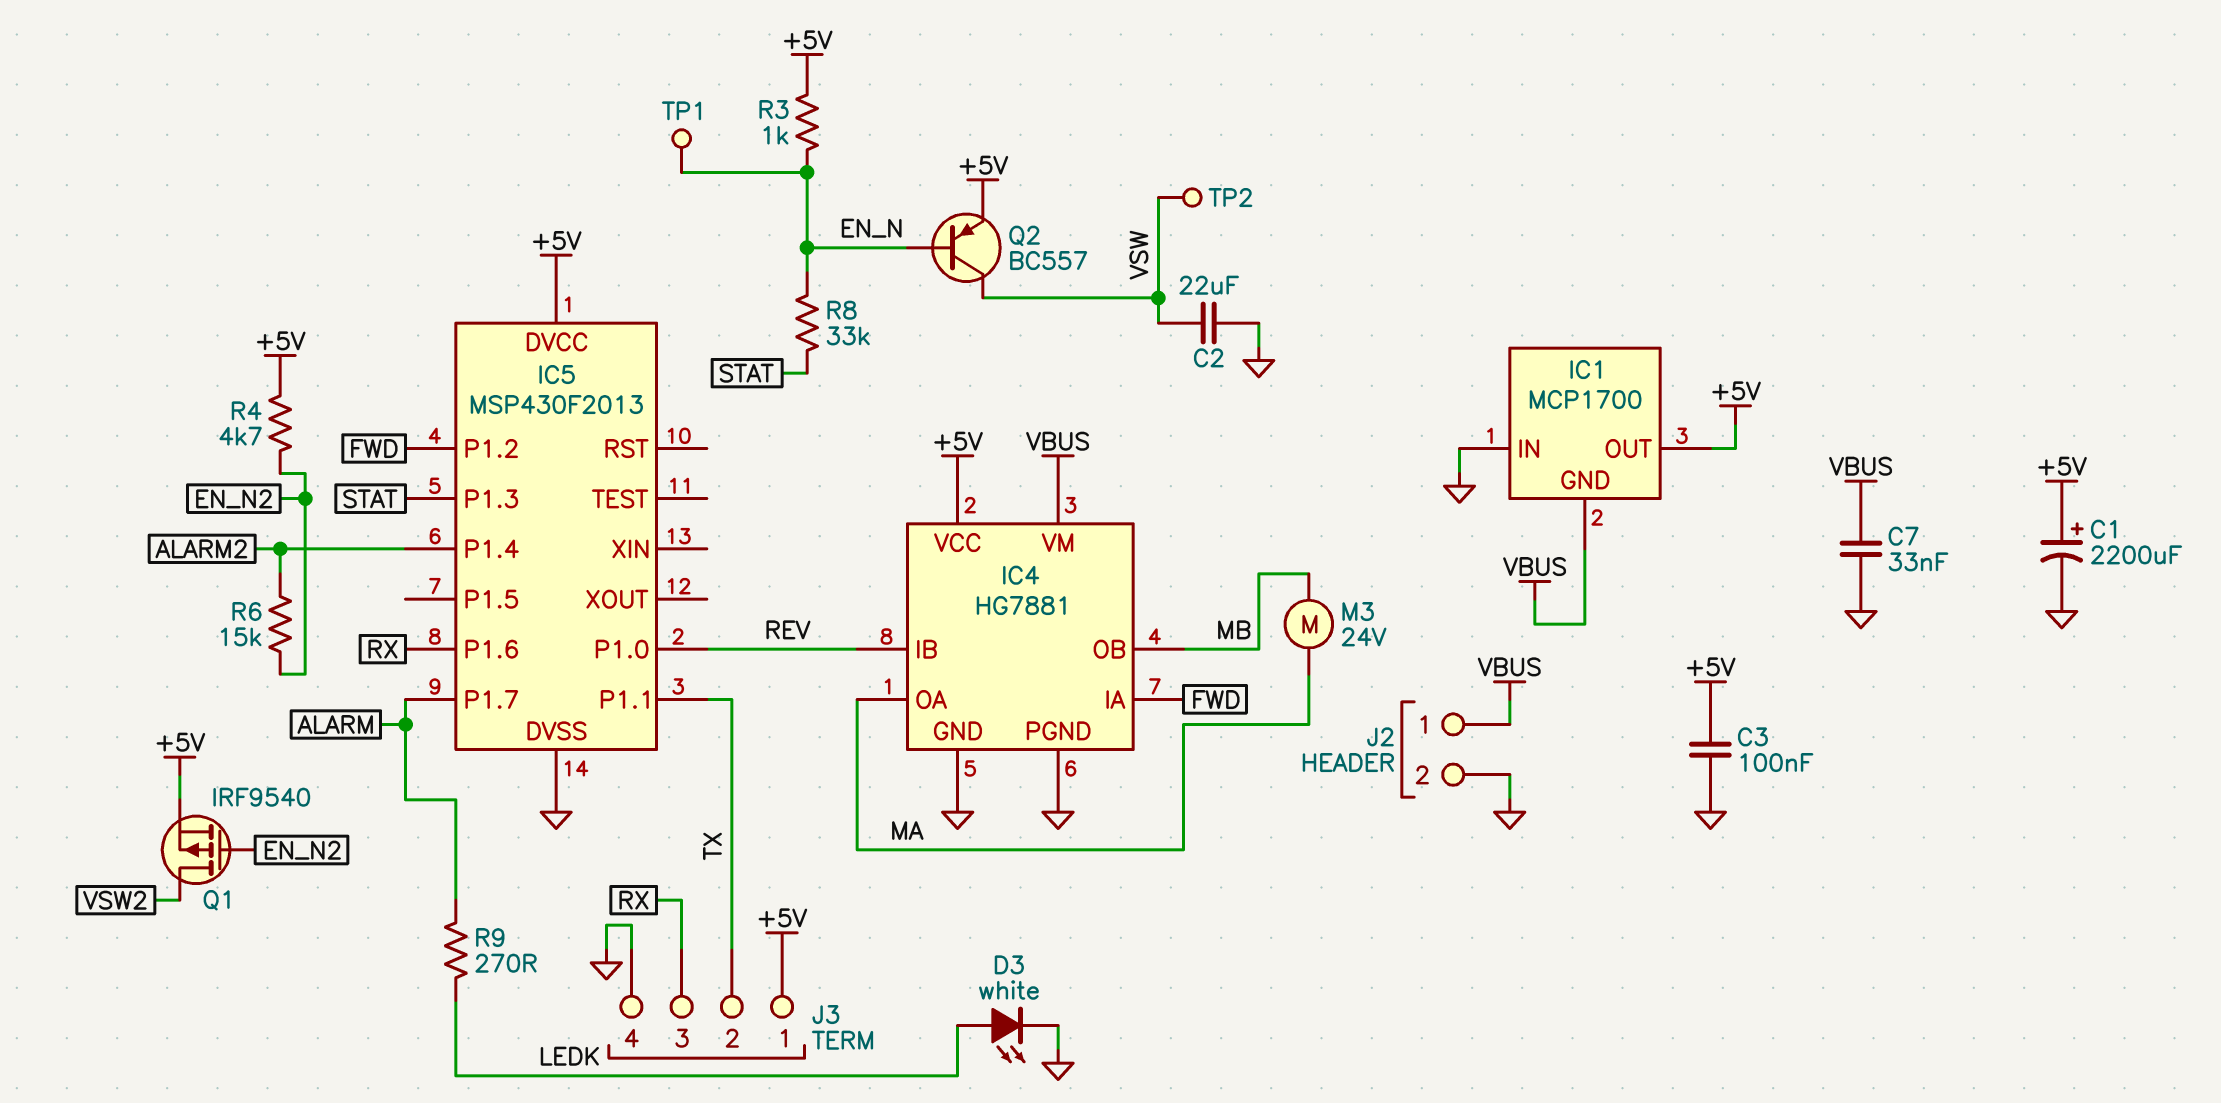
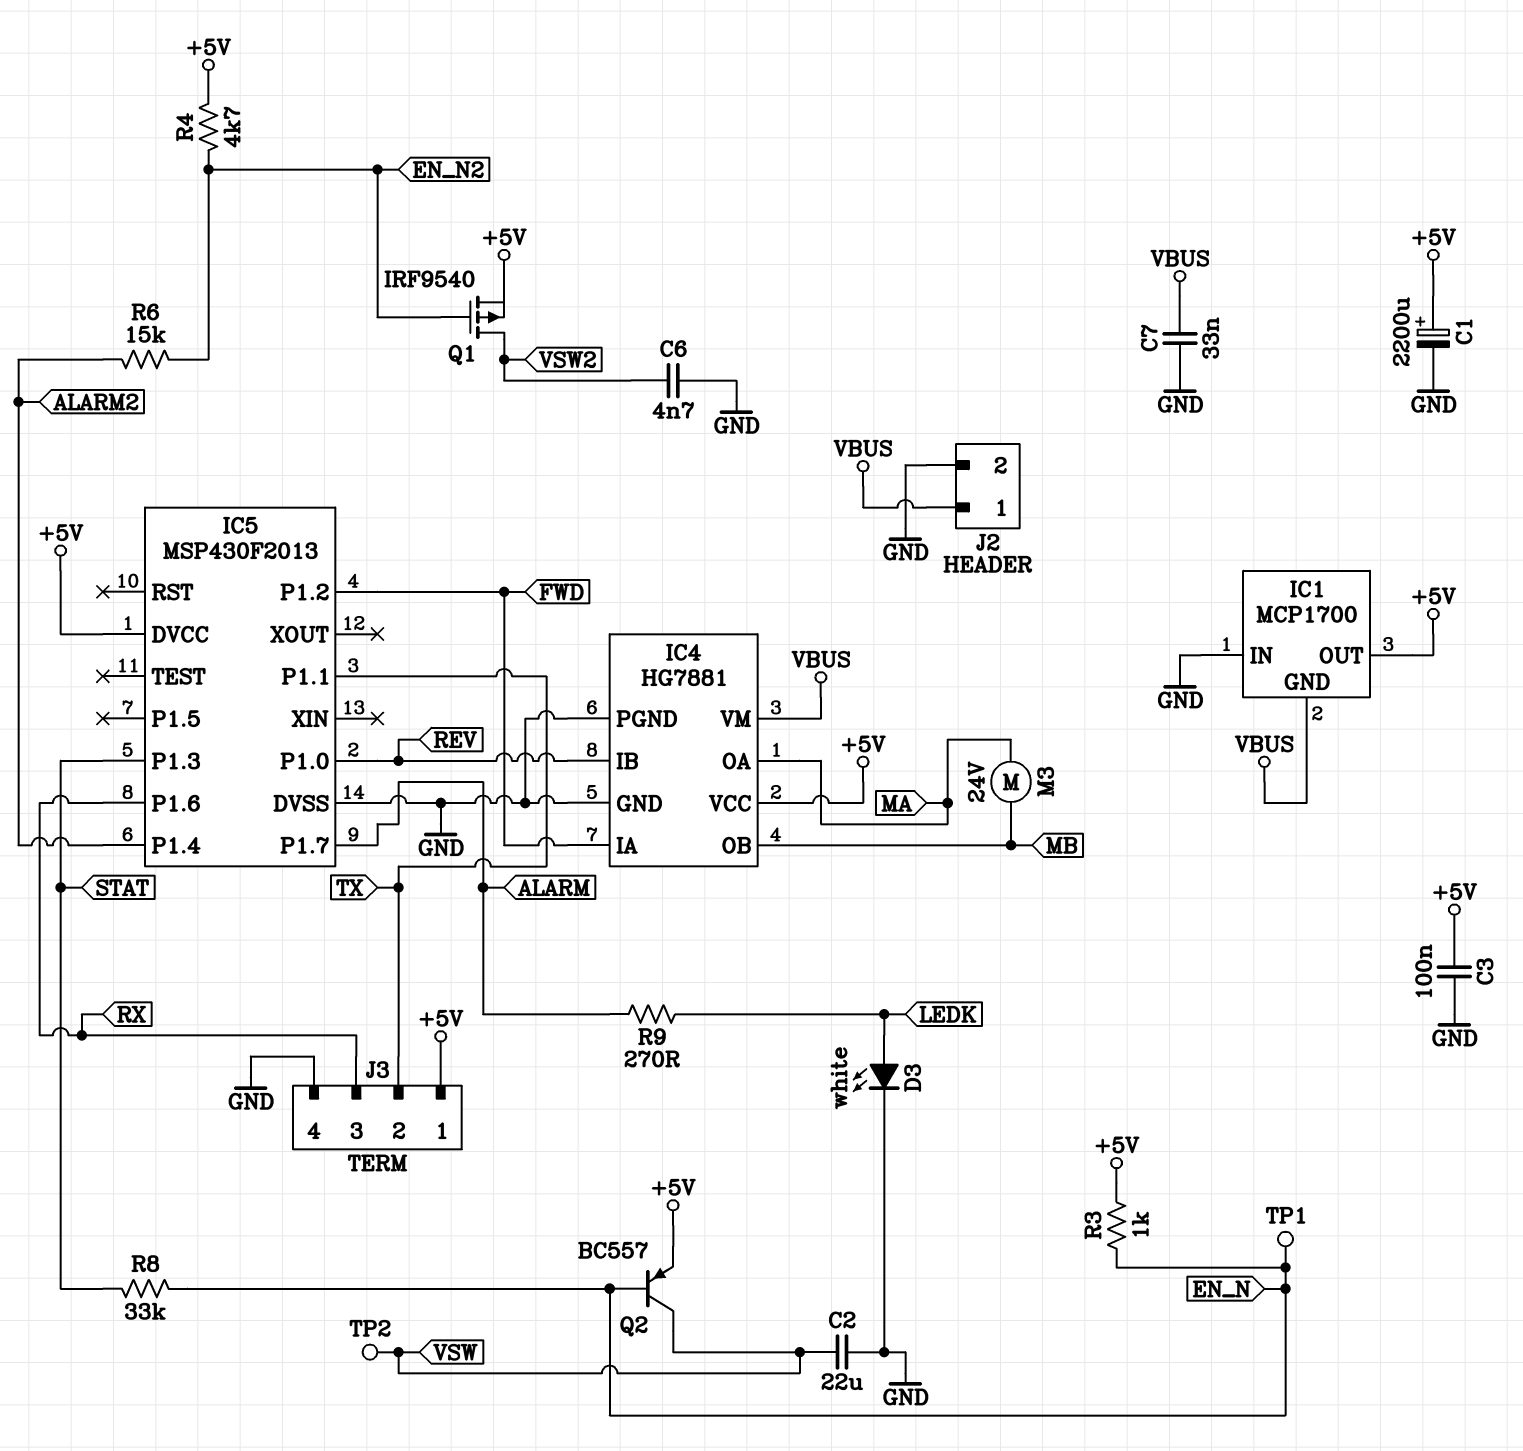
C6: none -> 4.7nF (GND, VSW2)

